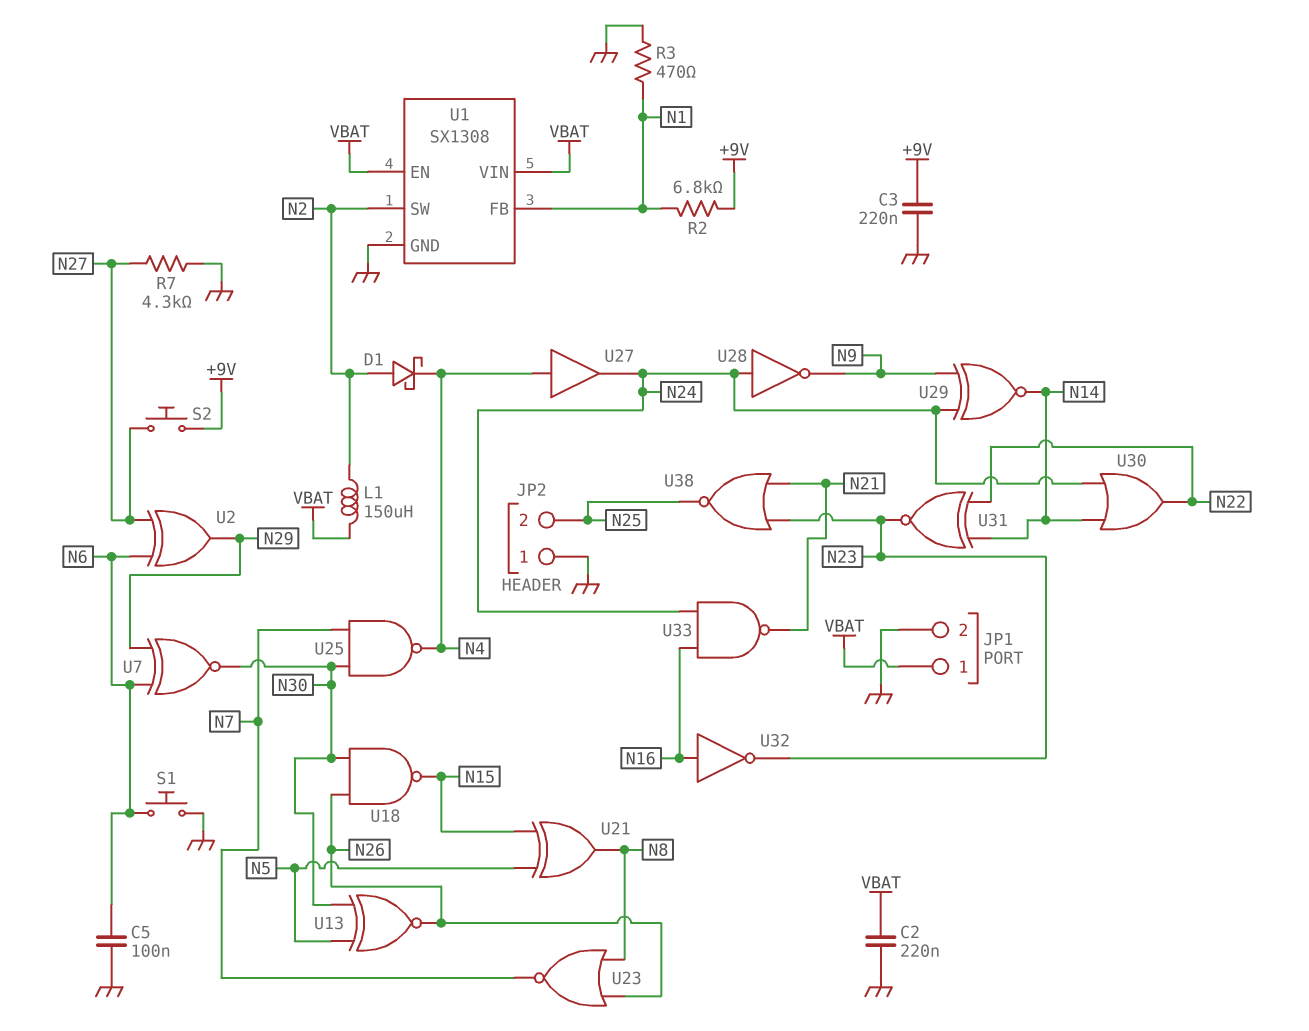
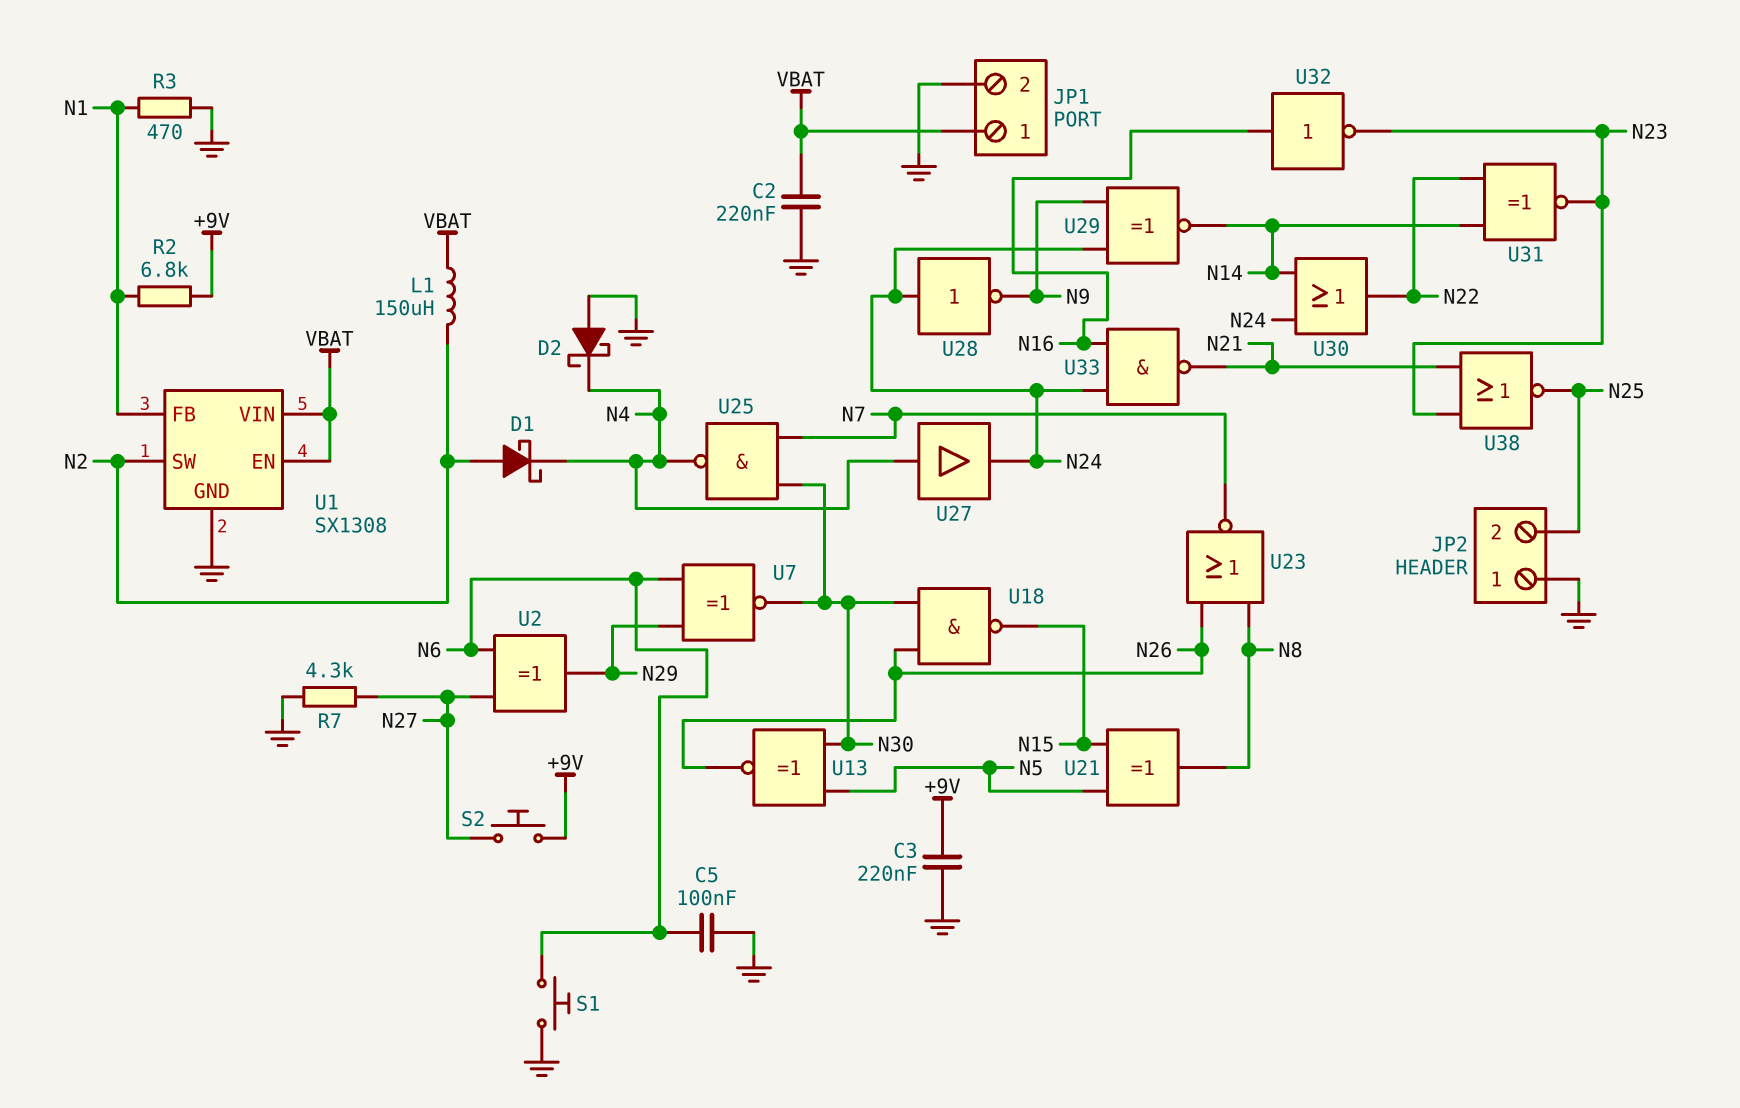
D2: none -> schottky (A GND, K N4)

